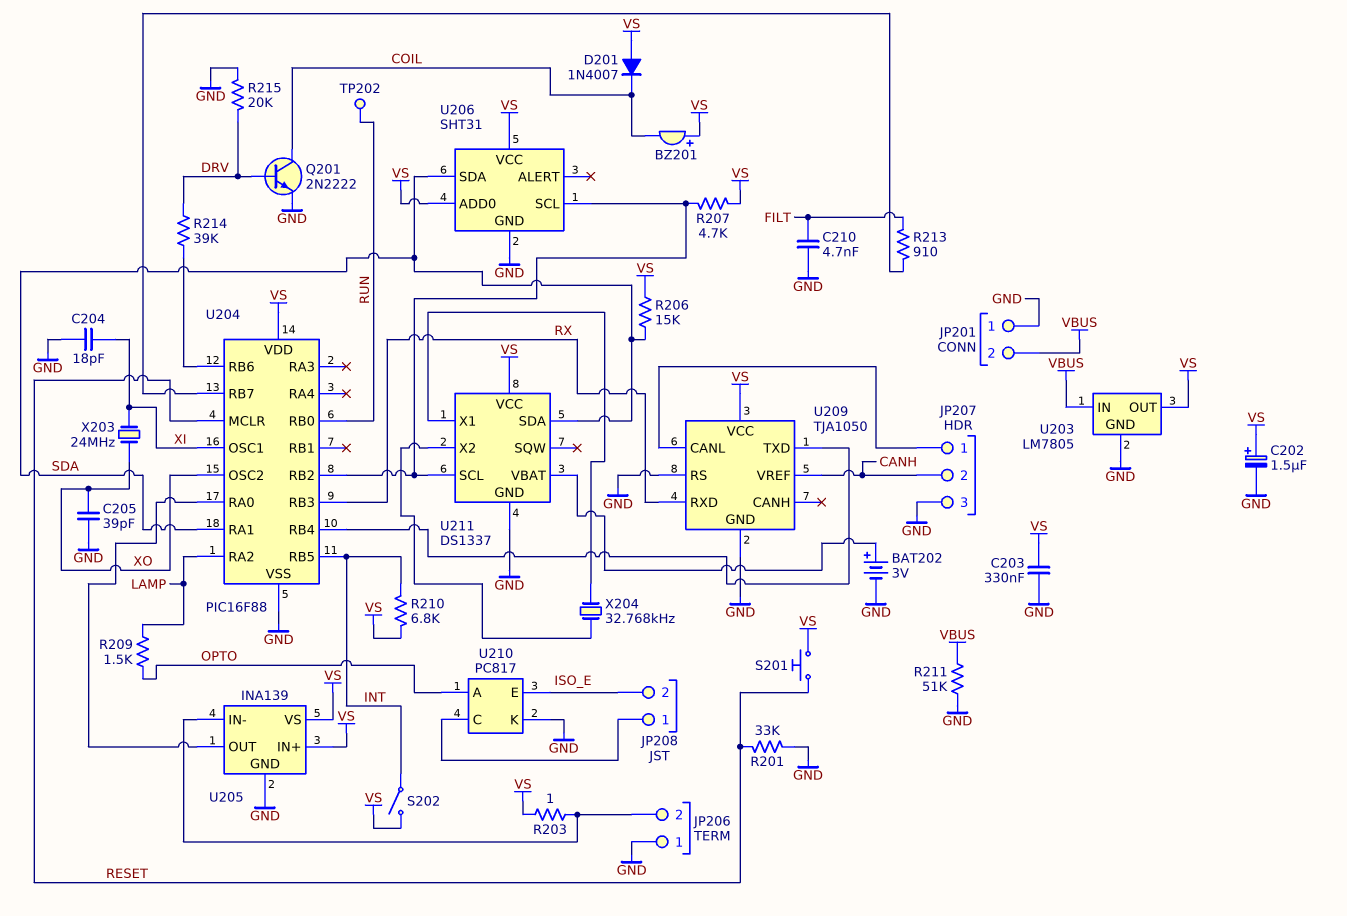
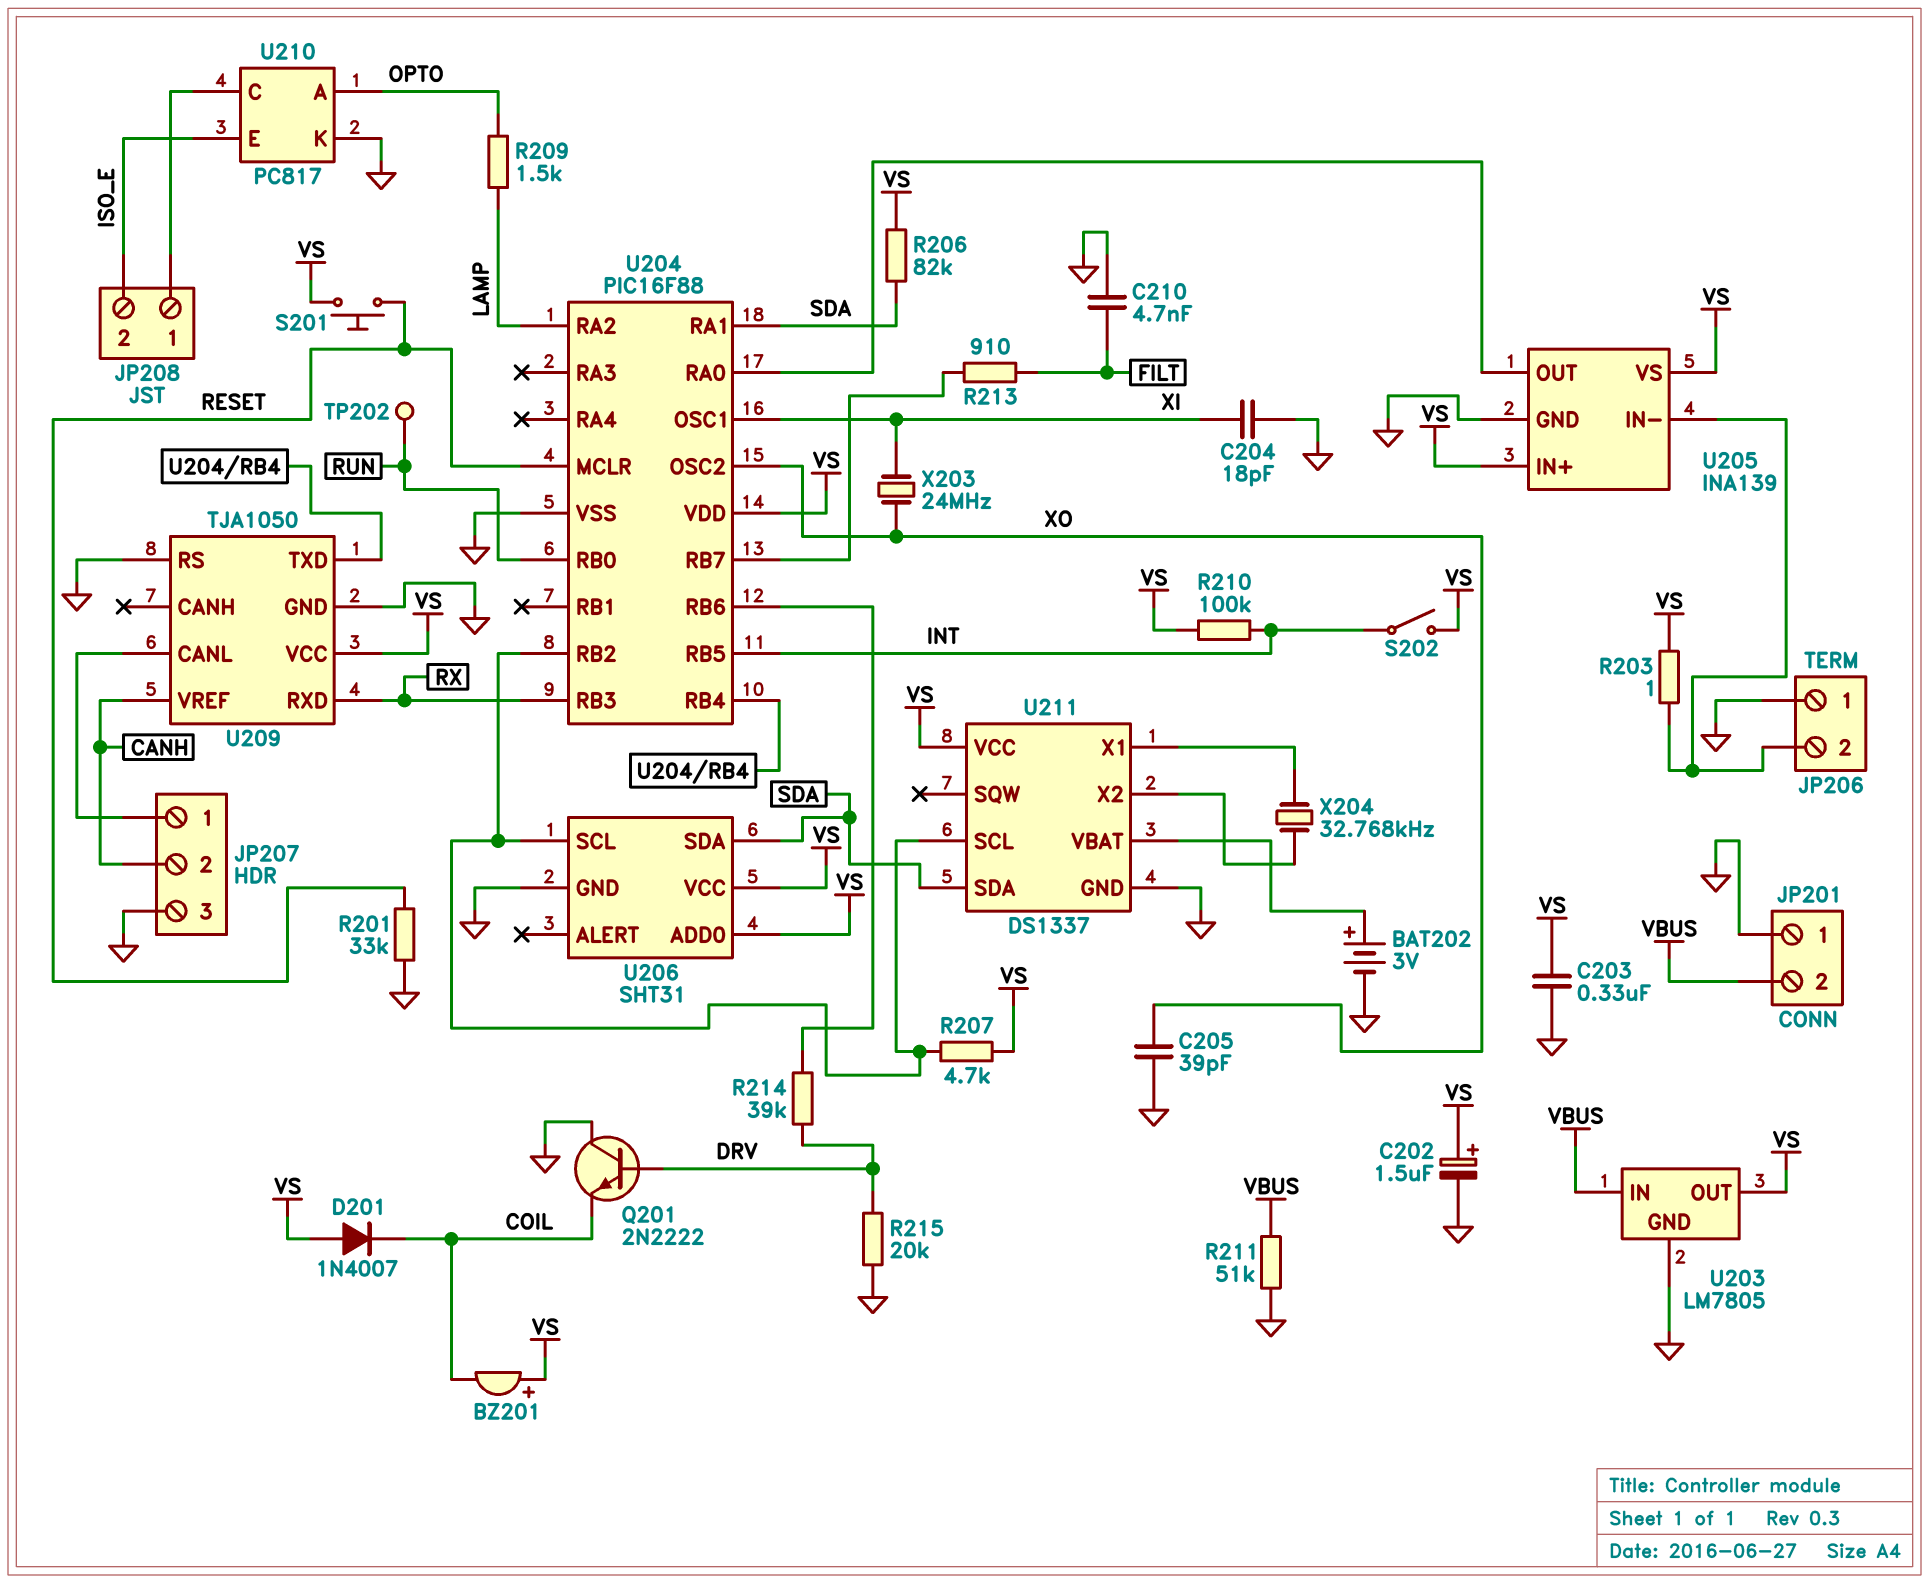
Q201: NPN 2N2222 (B DRV, C COIL, E GND) -> NPN 2N2222 (B DRV, C GND, E COIL)
R206: 15k (SDA, VS) -> 82k (SDA, VS)
R210: 6.8k (INT, VS) -> 100k (INT, VS)

